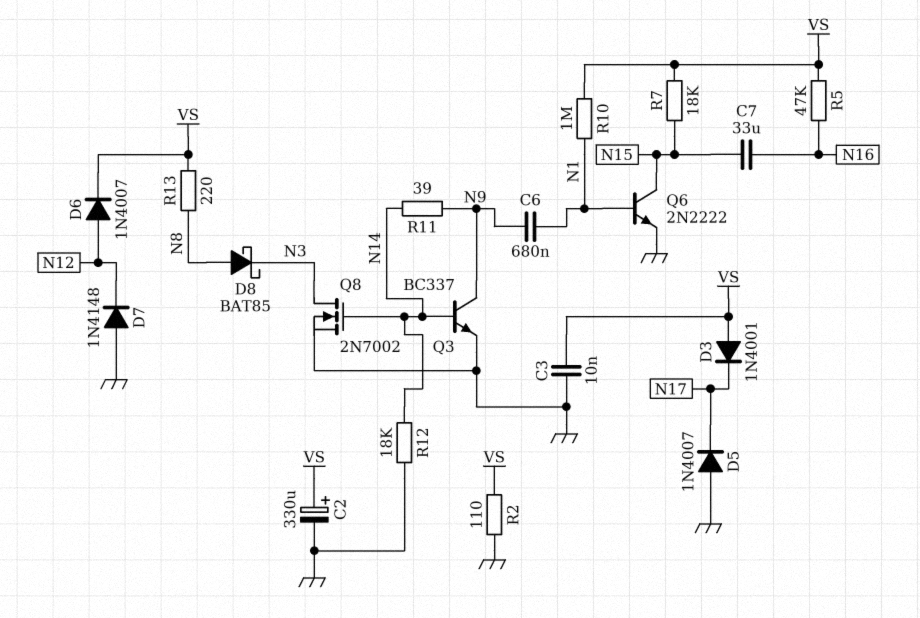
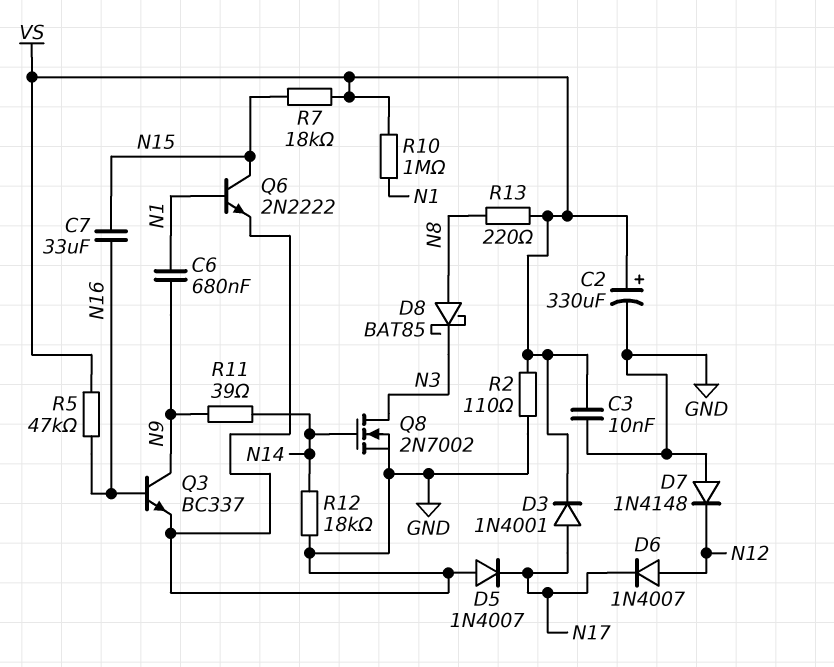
D3: diode 1N4001 (A VS, K N17) -> diode 1N4001 (A N17, K VS)
D6: diode 1N4007 (A N12, K VS) -> diode 1N4007 (A N12, K N17)
Q3: NPN BC337 (B N14, C N9, E GND) -> NPN BC337 (B N16, C N9, E GND)

